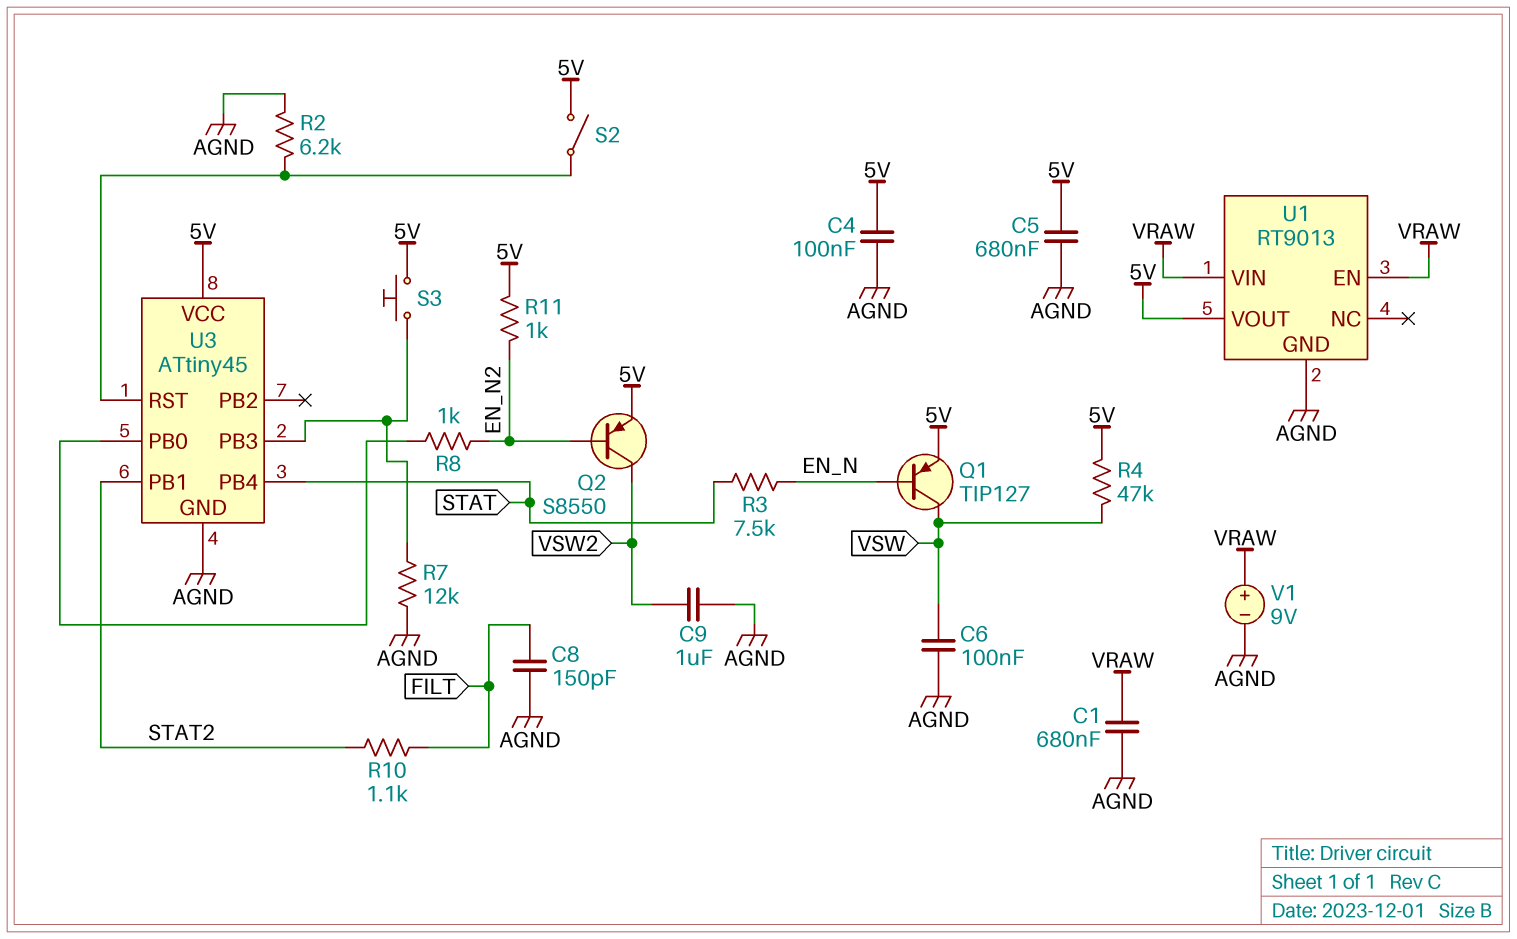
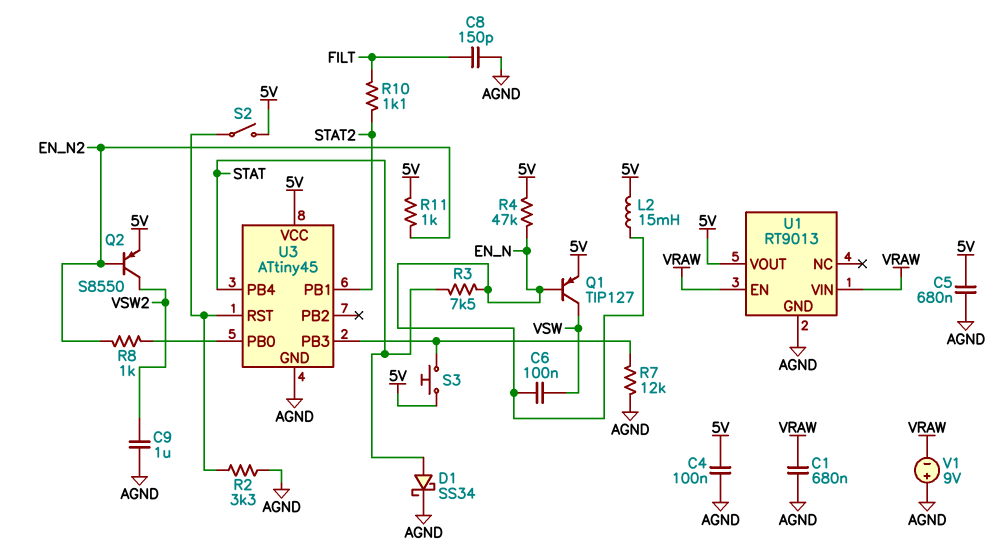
C6: 100nF (AGND, VSW) -> 100nF (EN_N, VSW)
D1: none -> schottky SS34 (A STAT, K AGND)
L2: none -> 15mH (5V, EN_N)
R2: 6.2k (AGND, U3/RST) -> 3.3k (AGND, U3/RST)
R4: 47k (5V, VSW) -> 47k (5V, EN_N)
V1: 9V (plus VRAW, minus AGND) -> 9V (plus AGND, minus VRAW)

